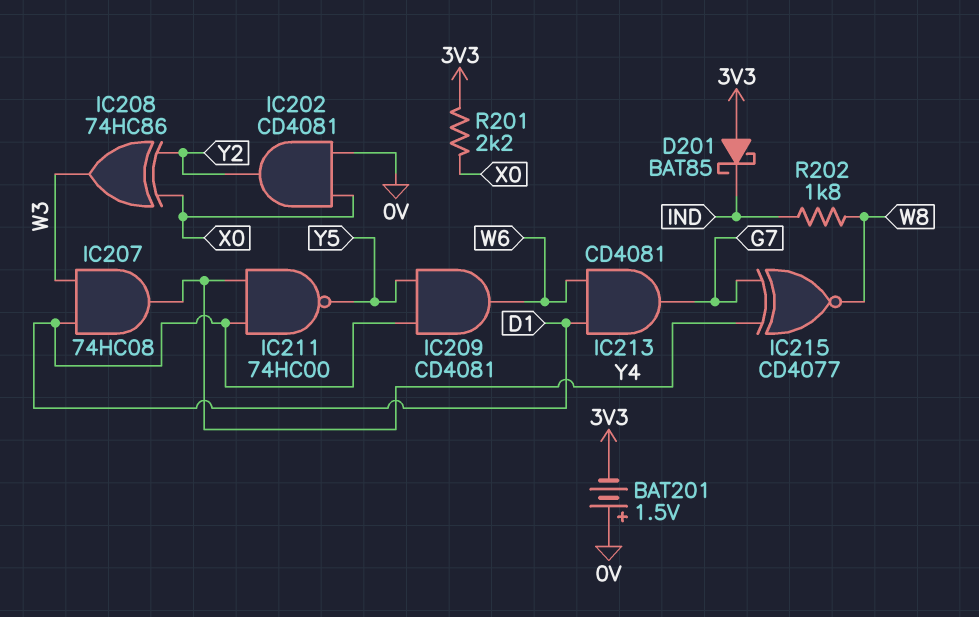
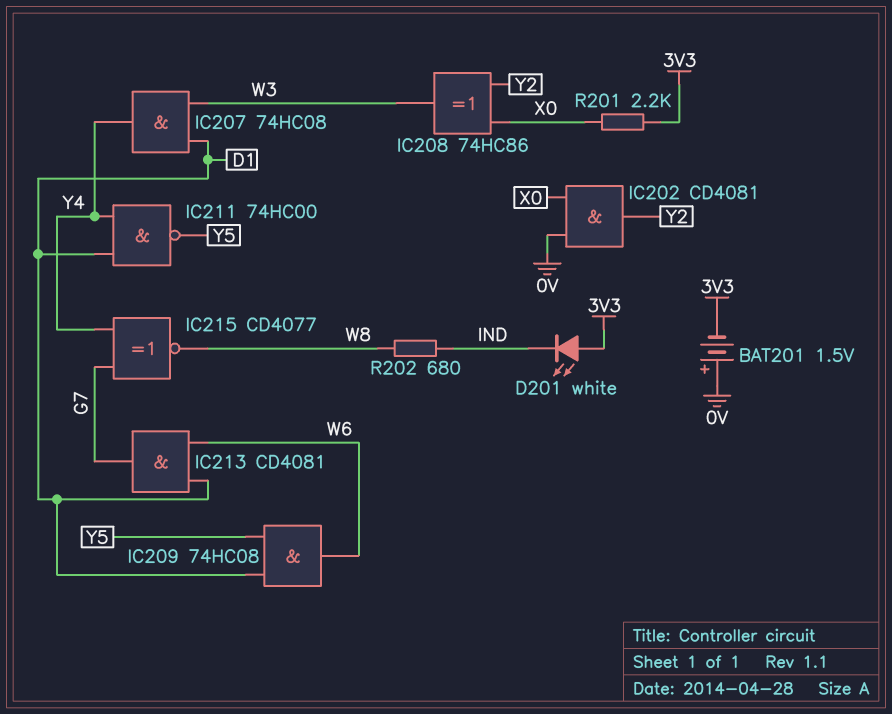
D201: schottky BAT85 (A 3V3, K IND) -> LED white (A 3V3, K IND)
IC209: AND CD4081 (in D1, in Y5, out W6) -> AND 74HC08 (in D1, in Y5, out W6)
R202: 1.8k (IND, W8) -> 680 (IND, W8)

